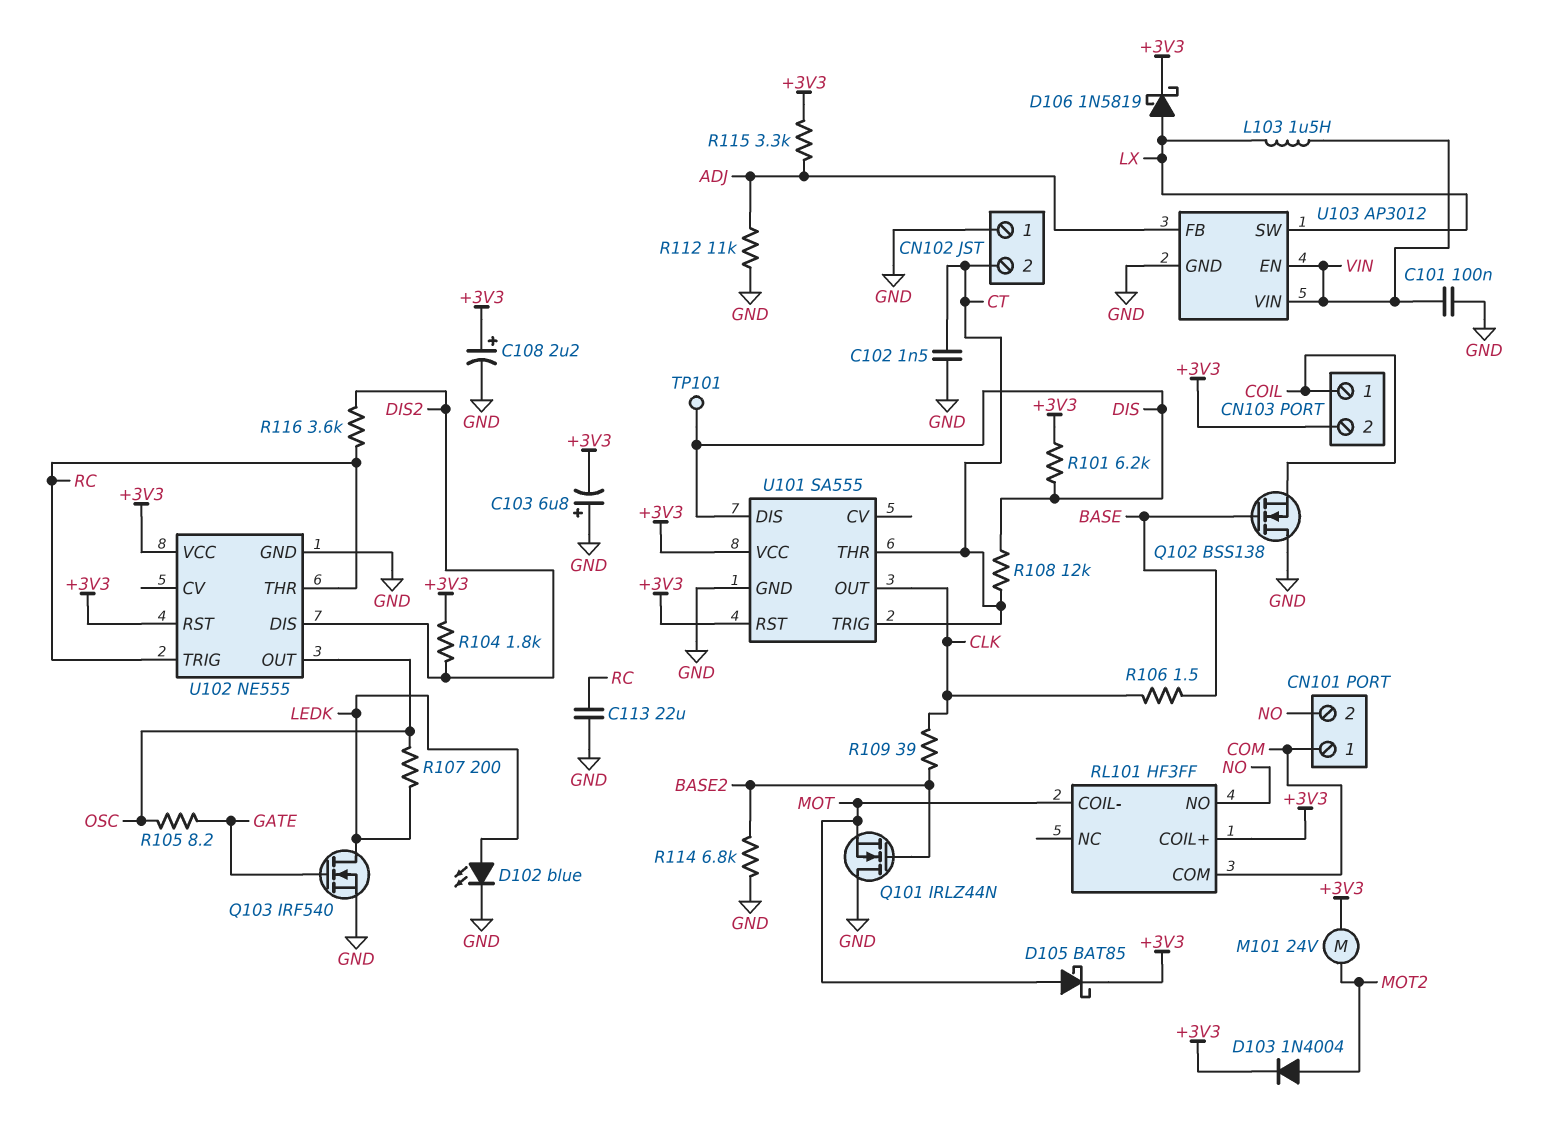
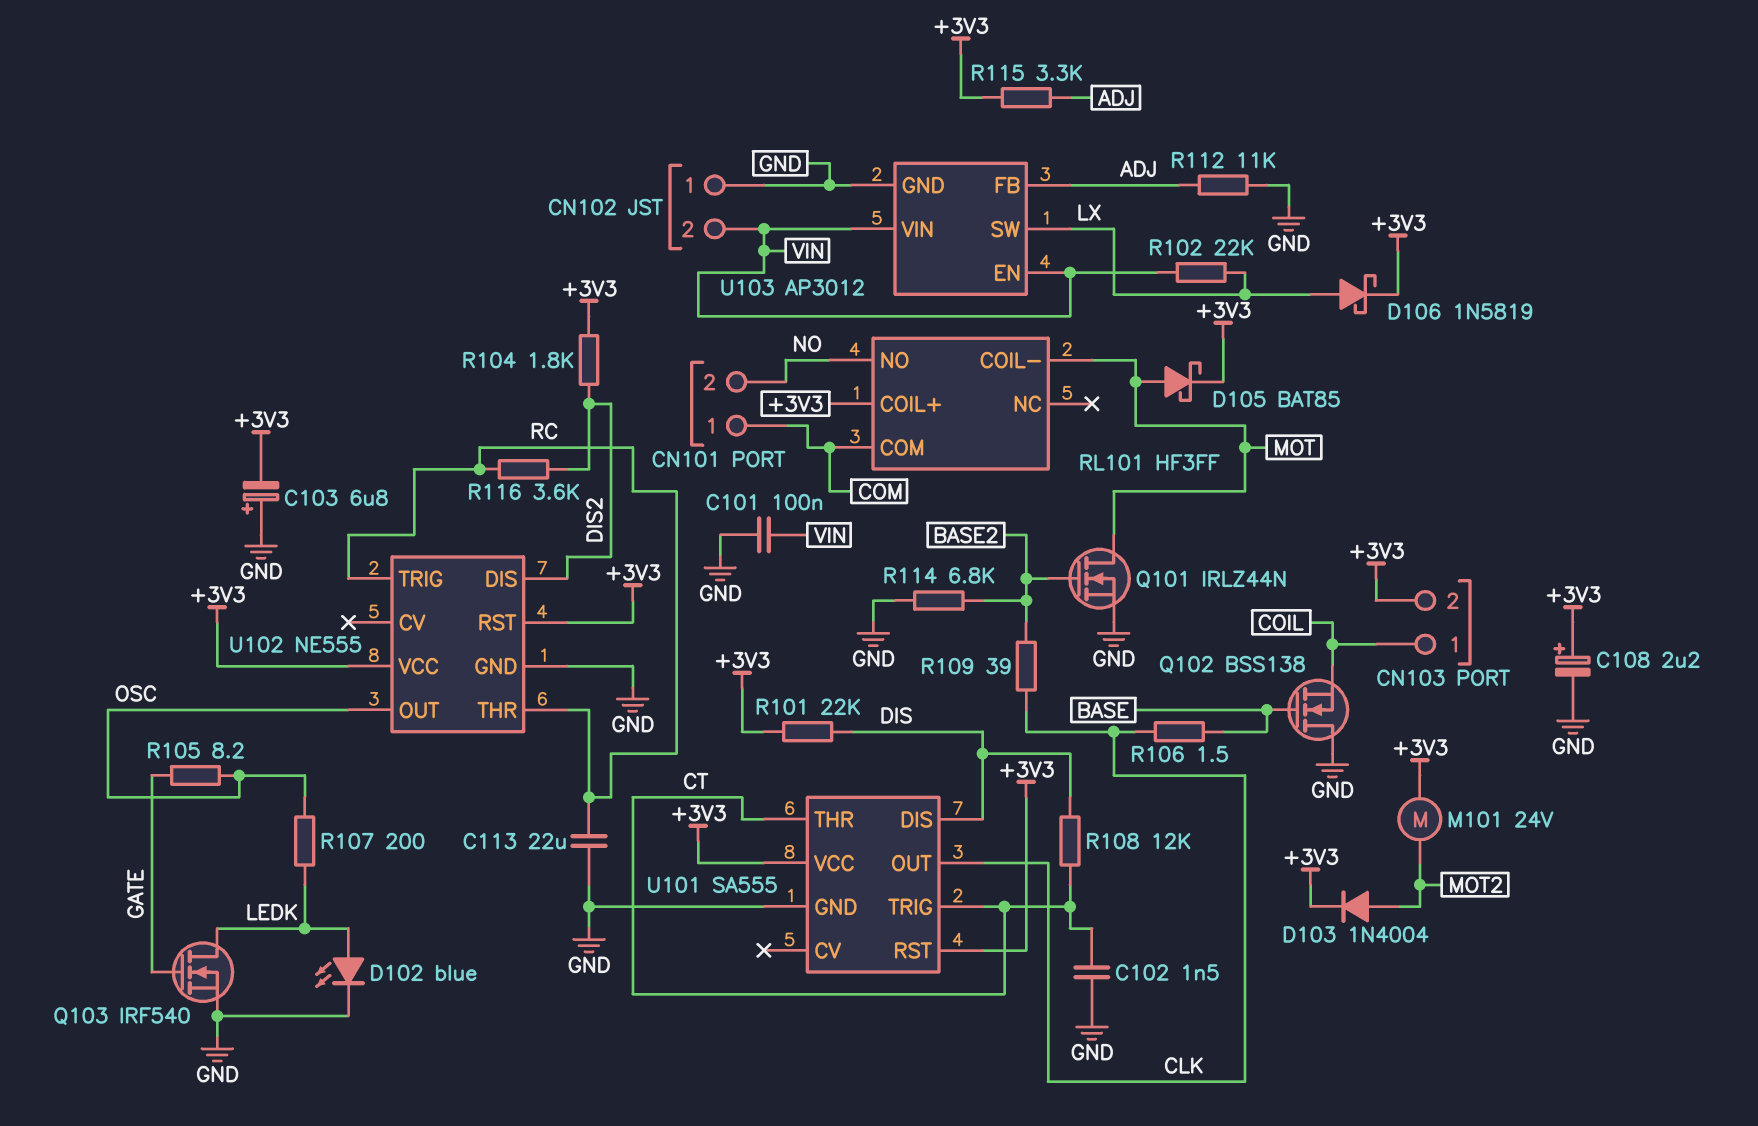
CN102 pin 2: CT -> VIN
L103: 1.5uH (LX, VIN) -> none
Q101: NMOS IRLZ44N (G BASE2, D GND, S MOT) -> NMOS IRLZ44N (G BASE2, D MOT, S GND)
R101: 6.2k (+3V3, DIS) -> 22k (+3V3, DIS)
R102: none -> 22k (LX, VIN)
TP101: test point (DIS) -> none

